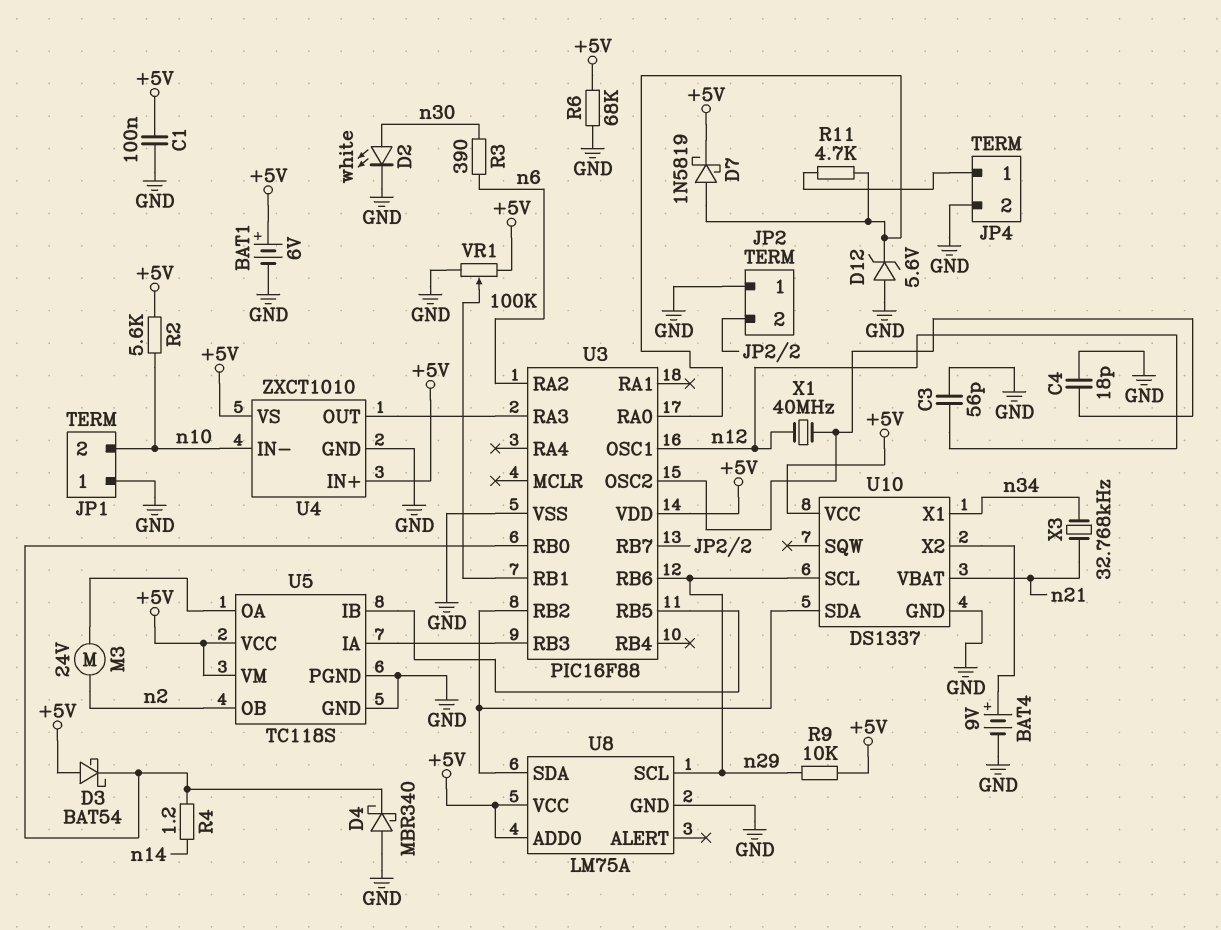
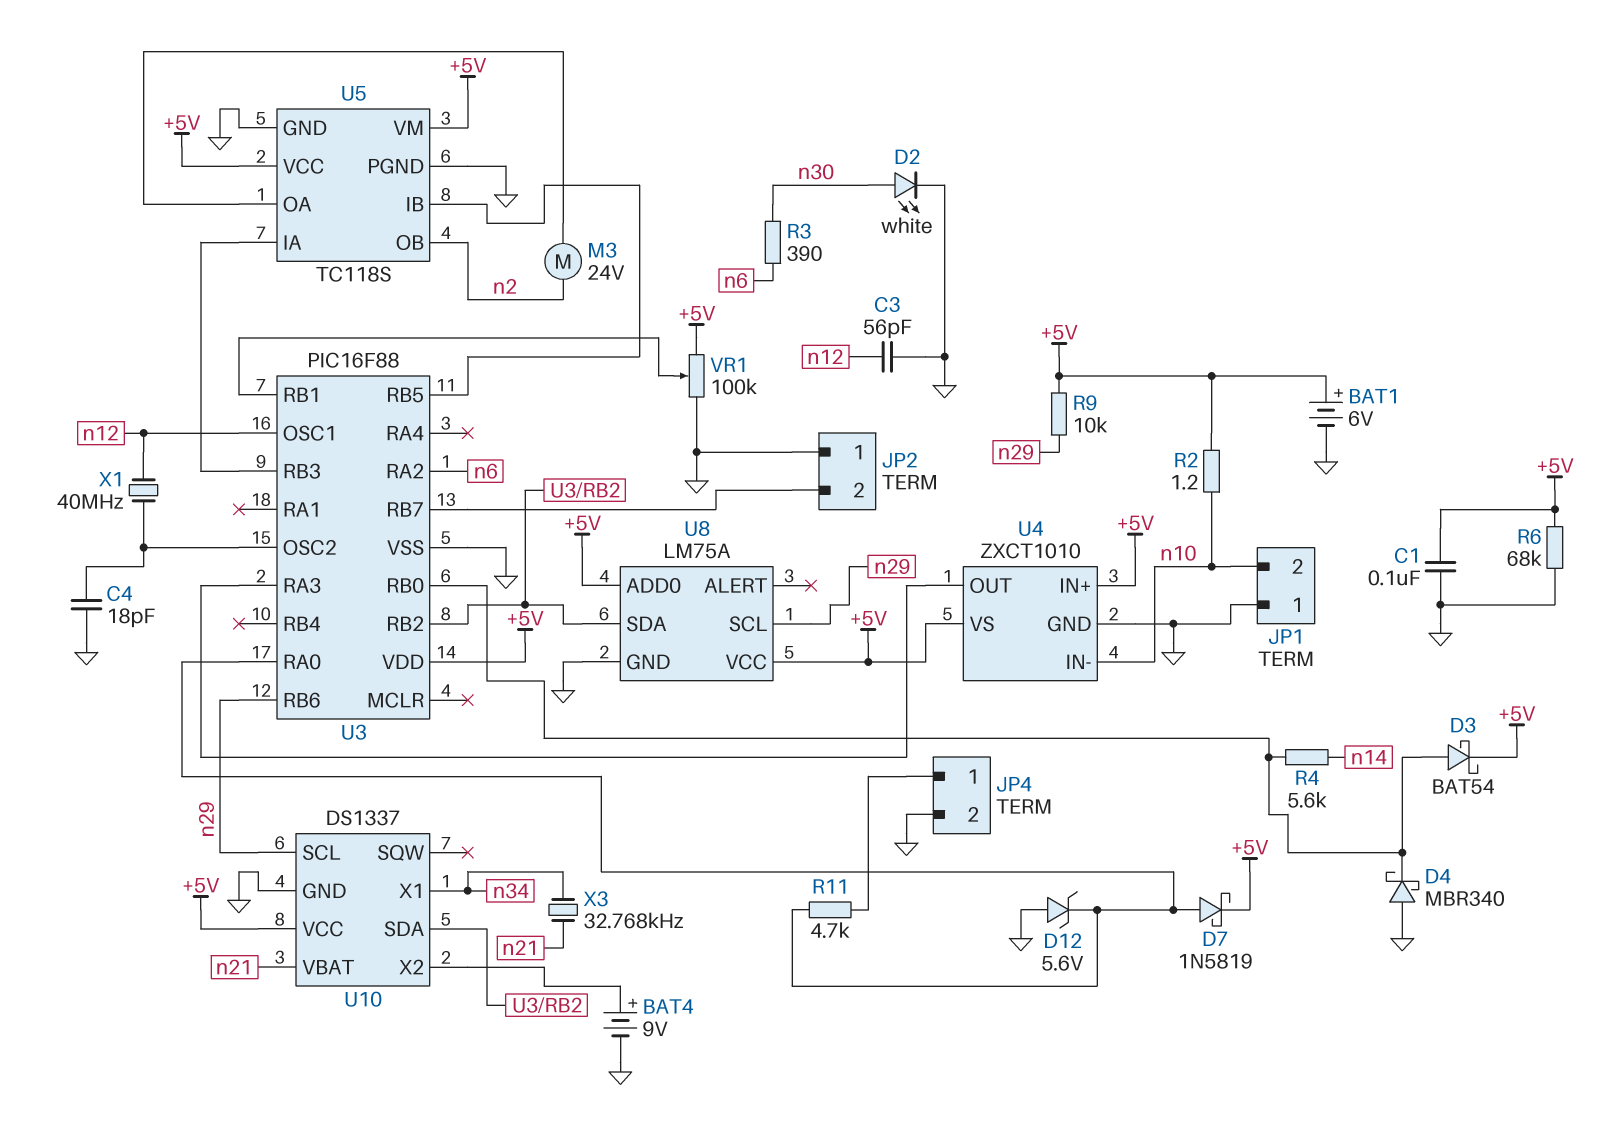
D3: schottky BAT54 (A +5V, K U3/RB0) -> schottky BAT54 (A U3/RB0, K +5V)
R2: 5.6k (+5V, n10) -> 1.2 (+5V, n10)
R4: 1.2 (U3/RB0, n14) -> 5.6k (U3/RB0, n14)

